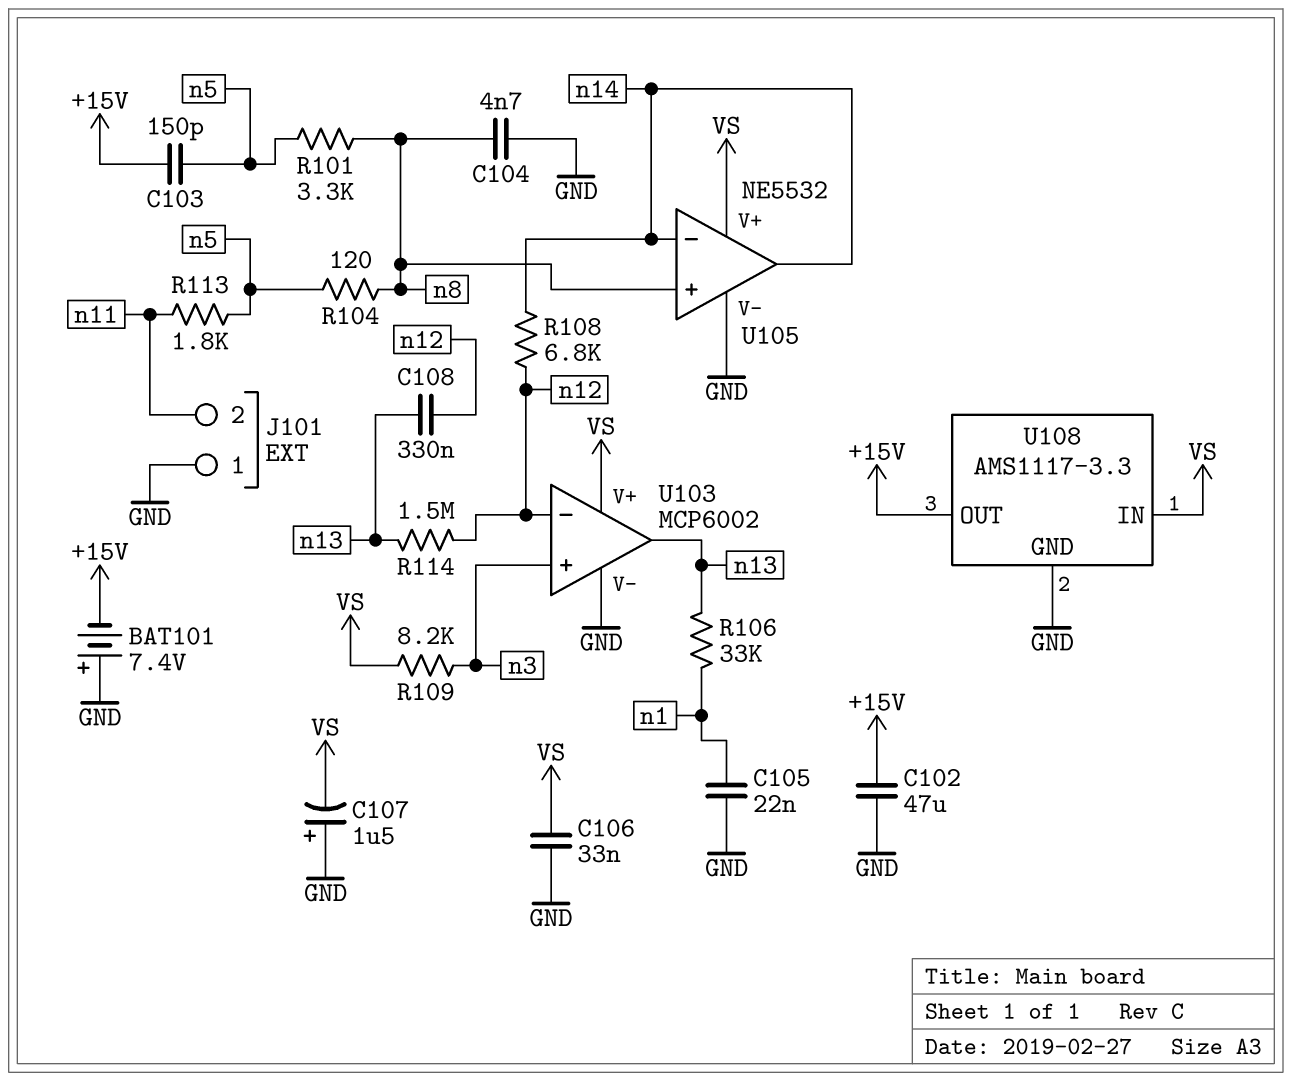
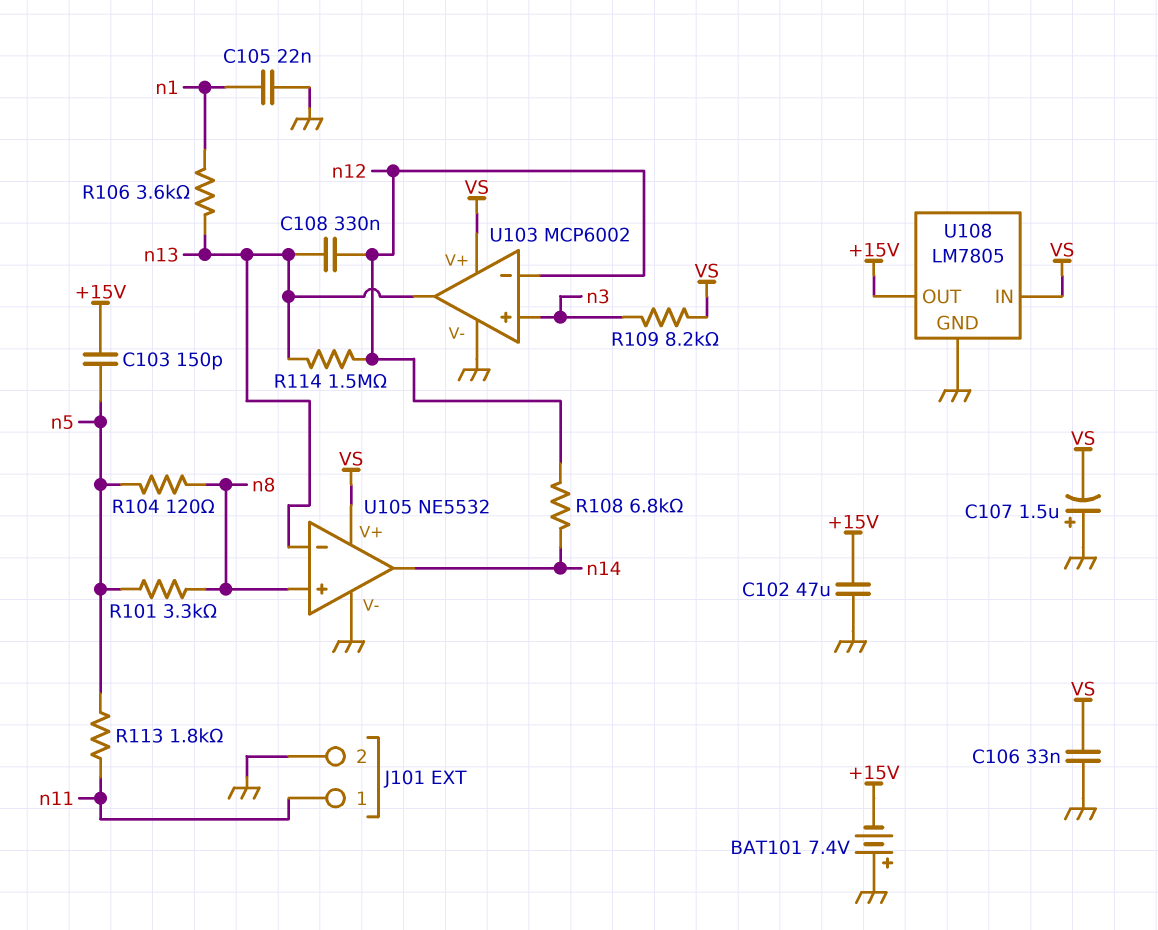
C104: 4.7nF (GND, n8) -> none
J101 pin 1: GND -> n11
J101 pin 2: n11 -> GND
R106: 33k (n1, n13) -> 3.6k (n1, n13)
U105 pin in-: n14 -> n13
U108: AMS1117-3.3 -> LM7805

